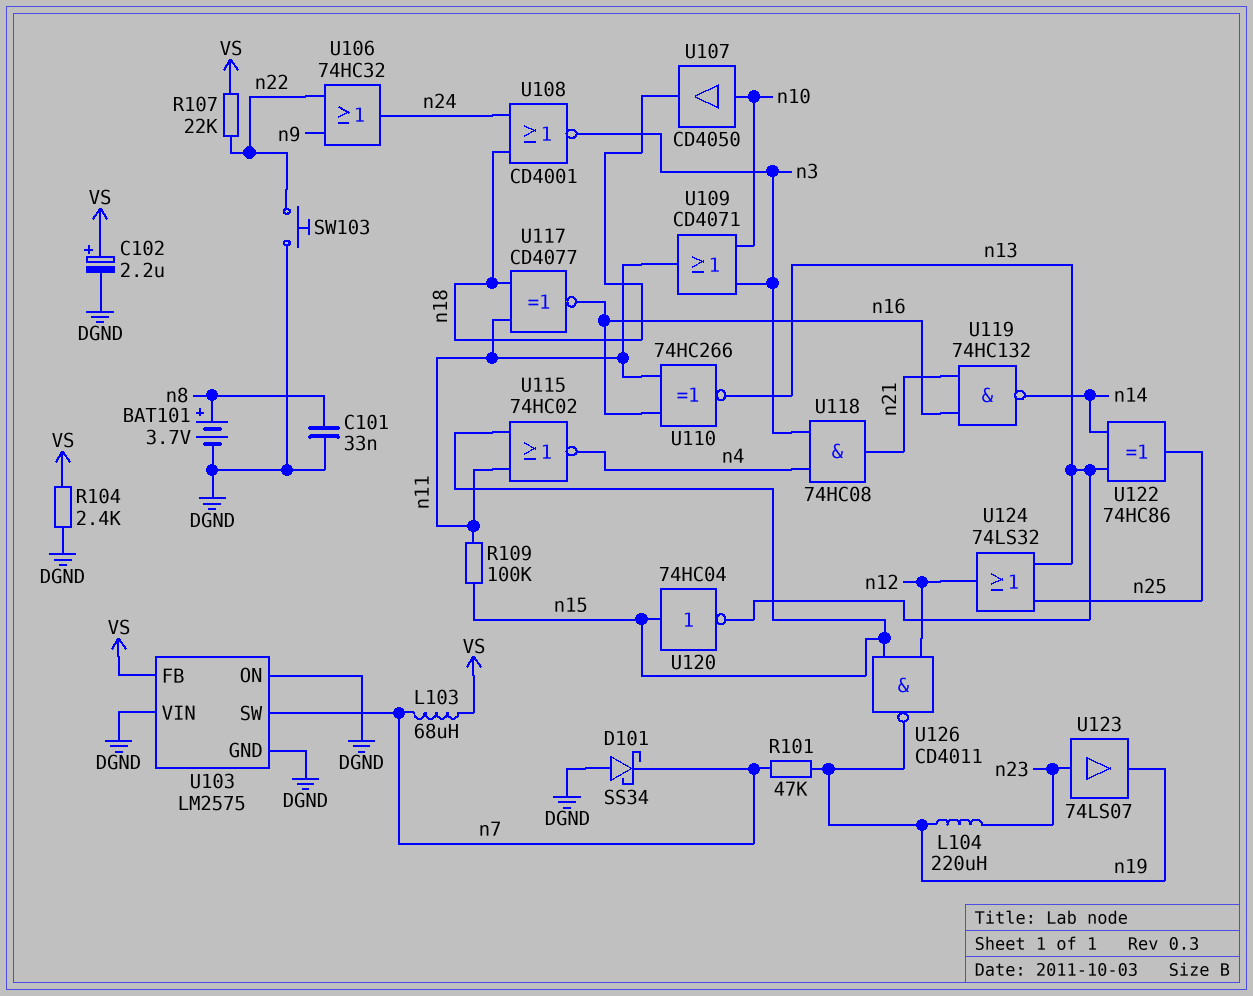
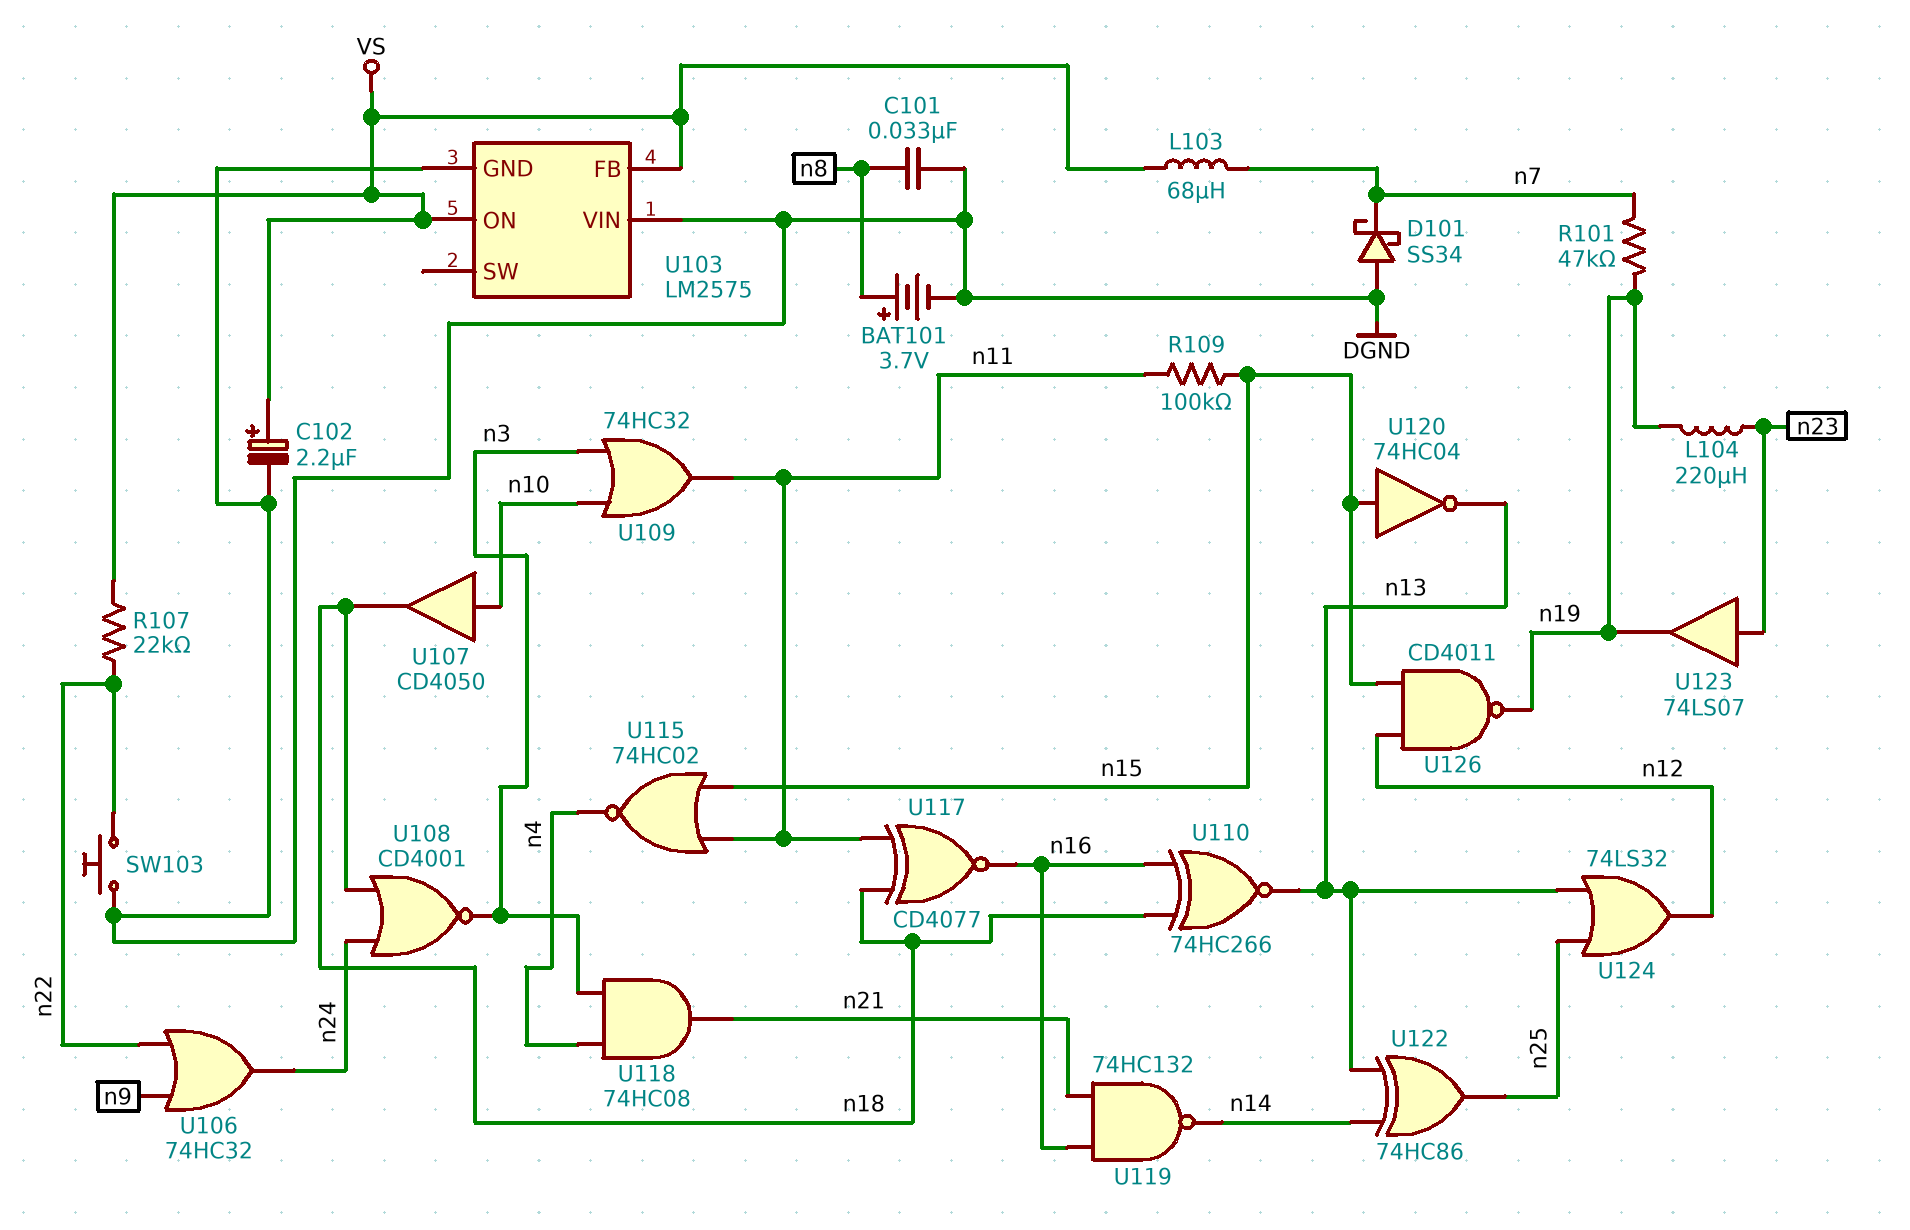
R104: 2.4k (DGND, VS) -> none
U103 pin ON: DGND -> VS
U103 pin SW: n7 -> none
U109: OR CD4071 (in n3, in n10, out n11) -> OR 74HC32 (in n3, in n10, out n11)
U110: XNOR 74HC266 (in n11, in n16, out n13) -> XNOR 74HC266 (in n16, in n18, out n13)

